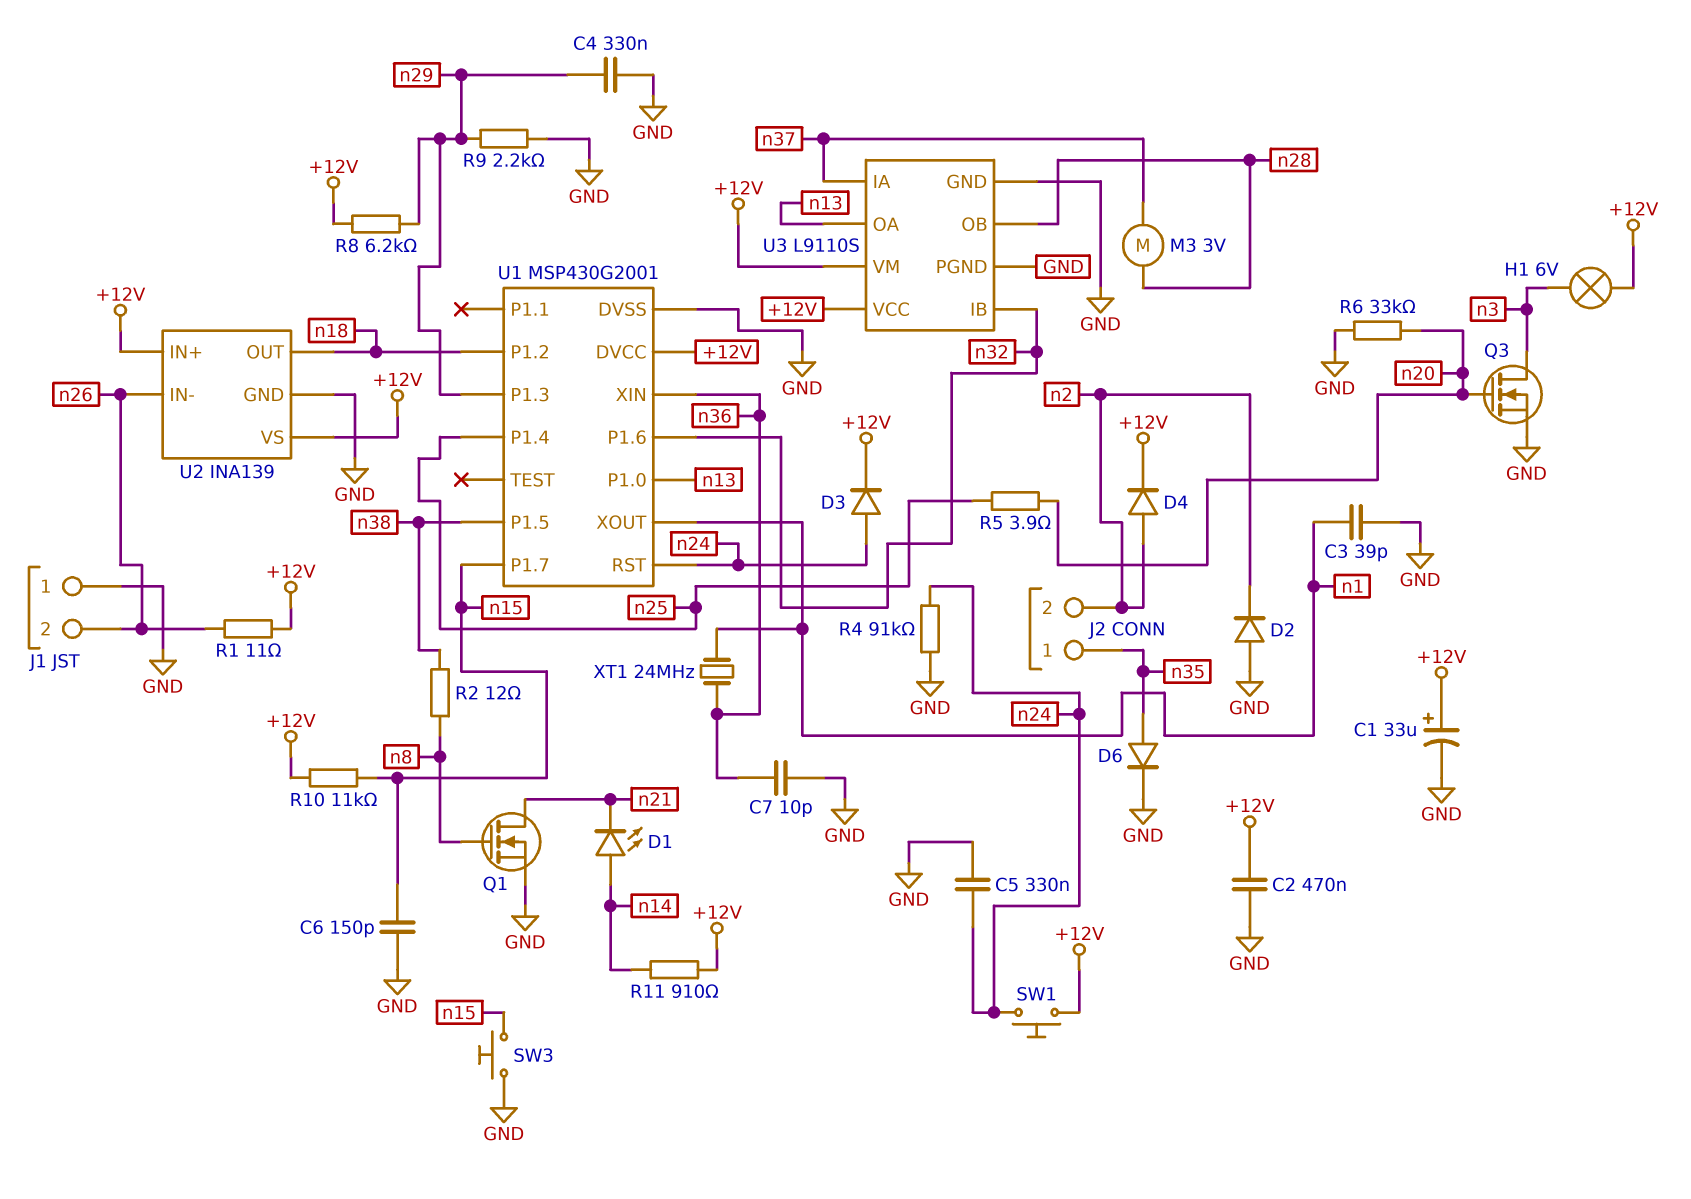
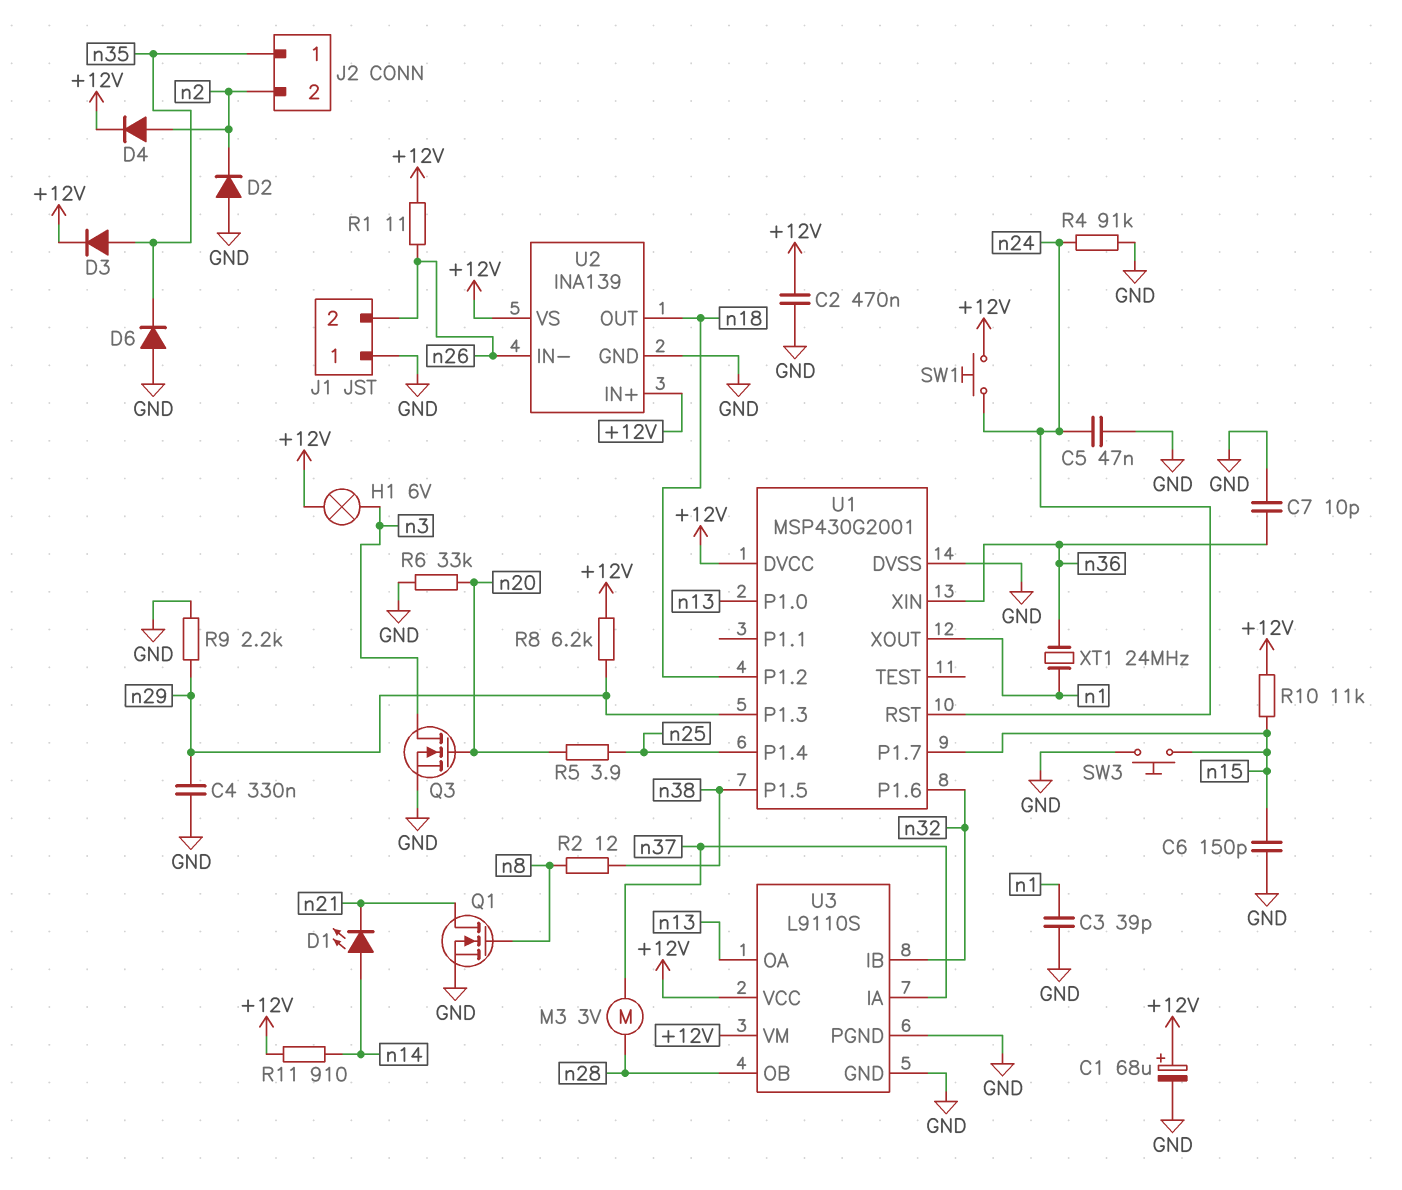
C1: 33uF (plus +12V, minus GND) -> 68uF (plus +12V, minus GND)
C5: 330nF (GND, n24) -> 47nF (GND, n24)
D3: diode (A n24, K +12V) -> diode (A n35, K +12V)
D6: diode (A n35, K GND) -> diode (A GND, K n35)

